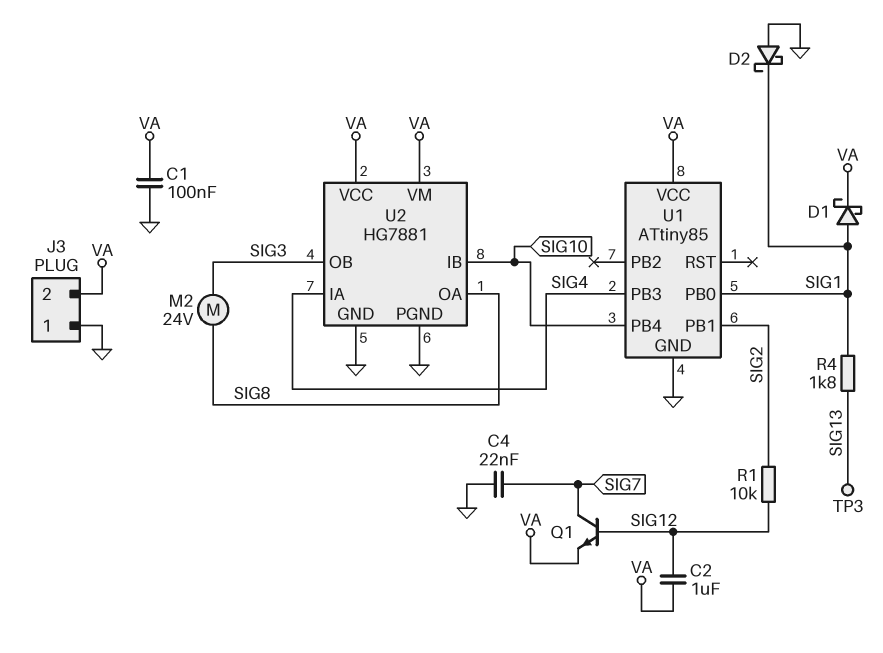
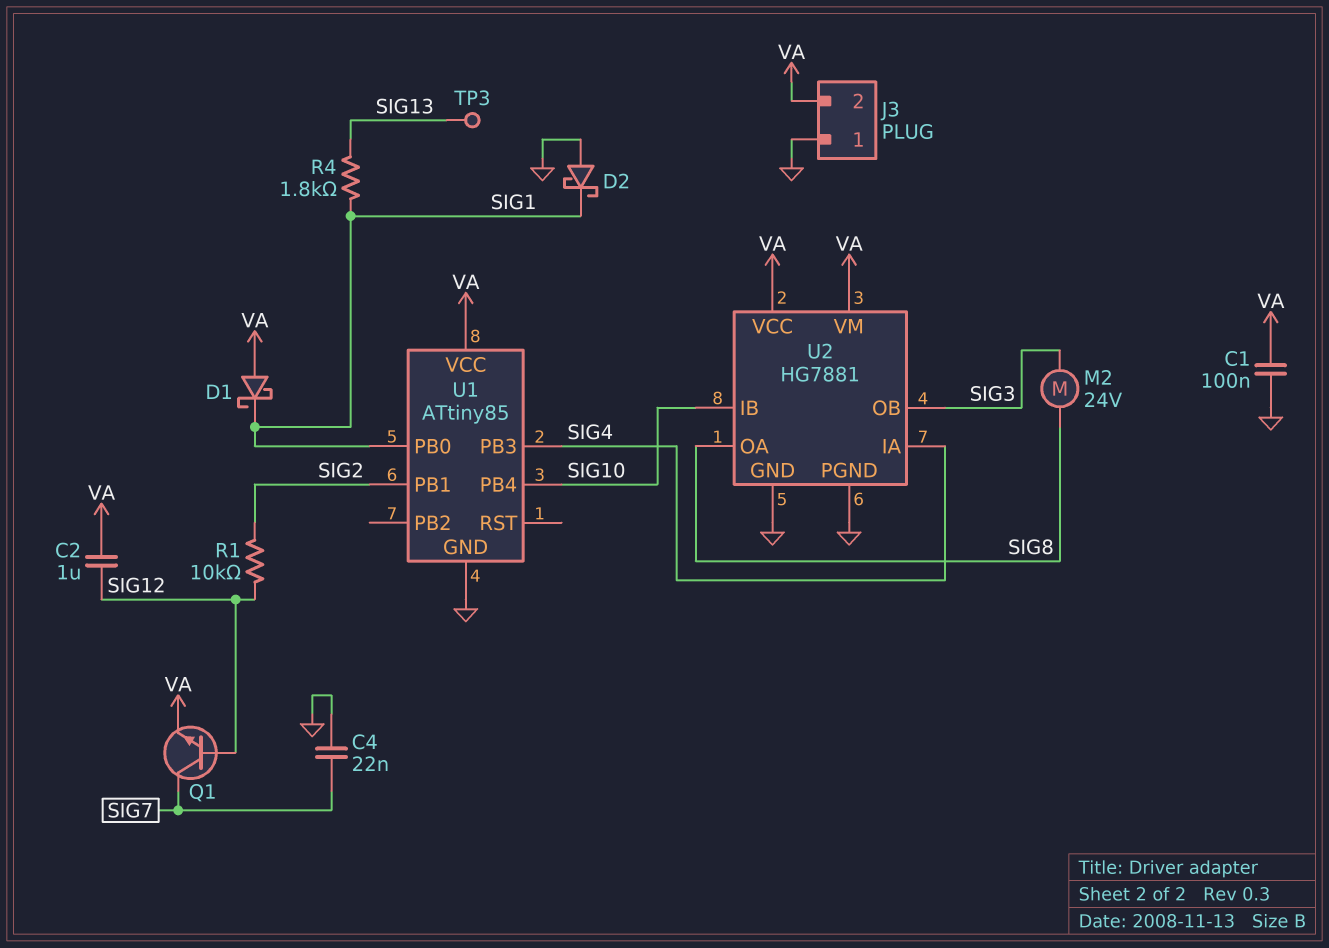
D1: schottky (A SIG1, K VA) -> schottky (A VA, K SIG1)

